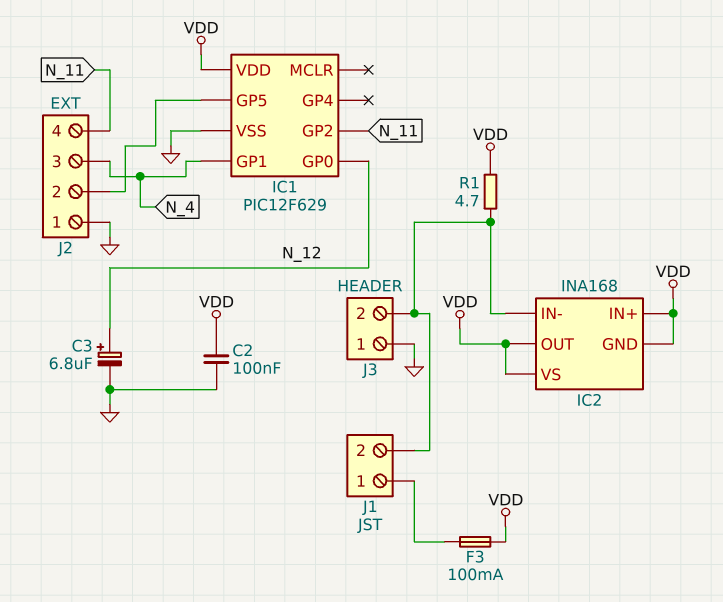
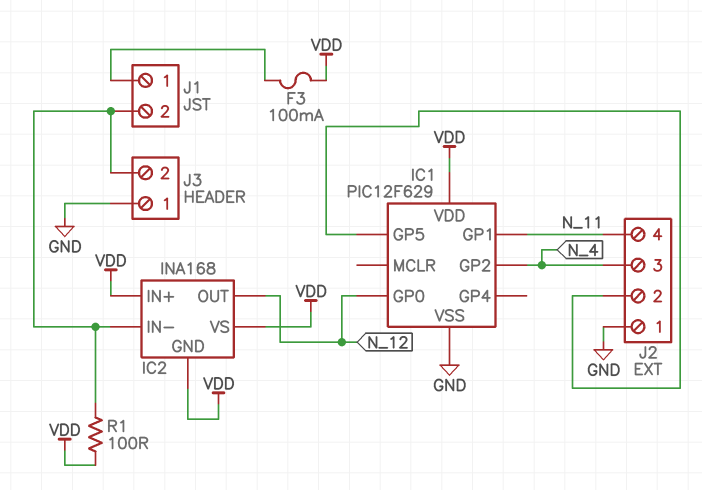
C2: 100nF (GND, VDD) -> none
C3: 6.8uF (plus N_12, minus GND) -> none
IC1 pin GP1: N_4 -> N_11
IC1 pin GP2: N_11 -> N_4
IC2 pin OUT: VDD -> N_12
R1: 4.7 (IC2/IN-, VDD) -> 100 (IC2/IN-, VDD)

